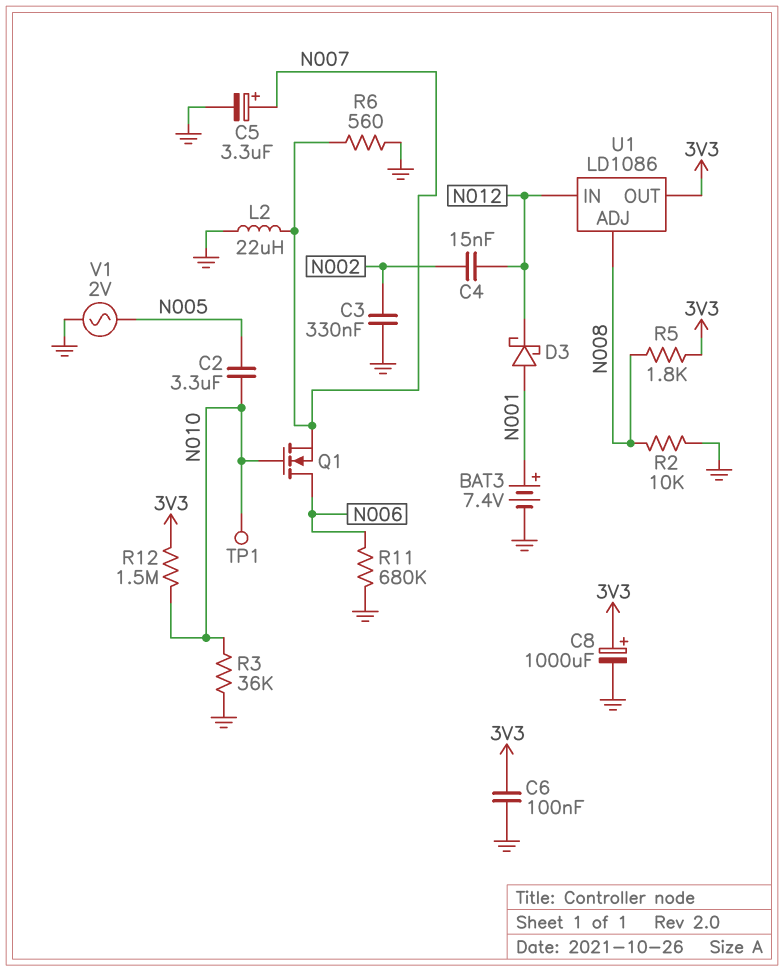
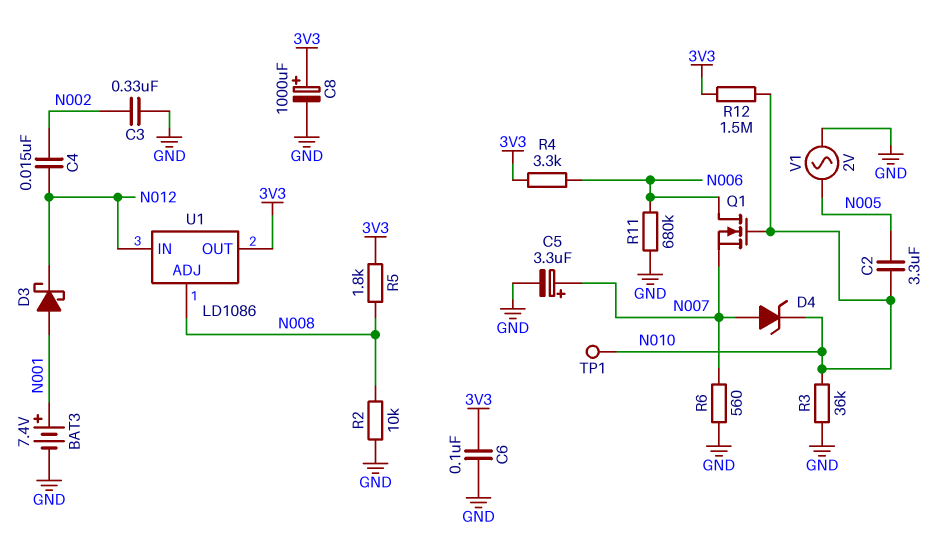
D4: none -> zener (A N007, K N010)
L2: 22uH (GND, N007) -> none
R4: none -> 3.3k (3V3, N006)

